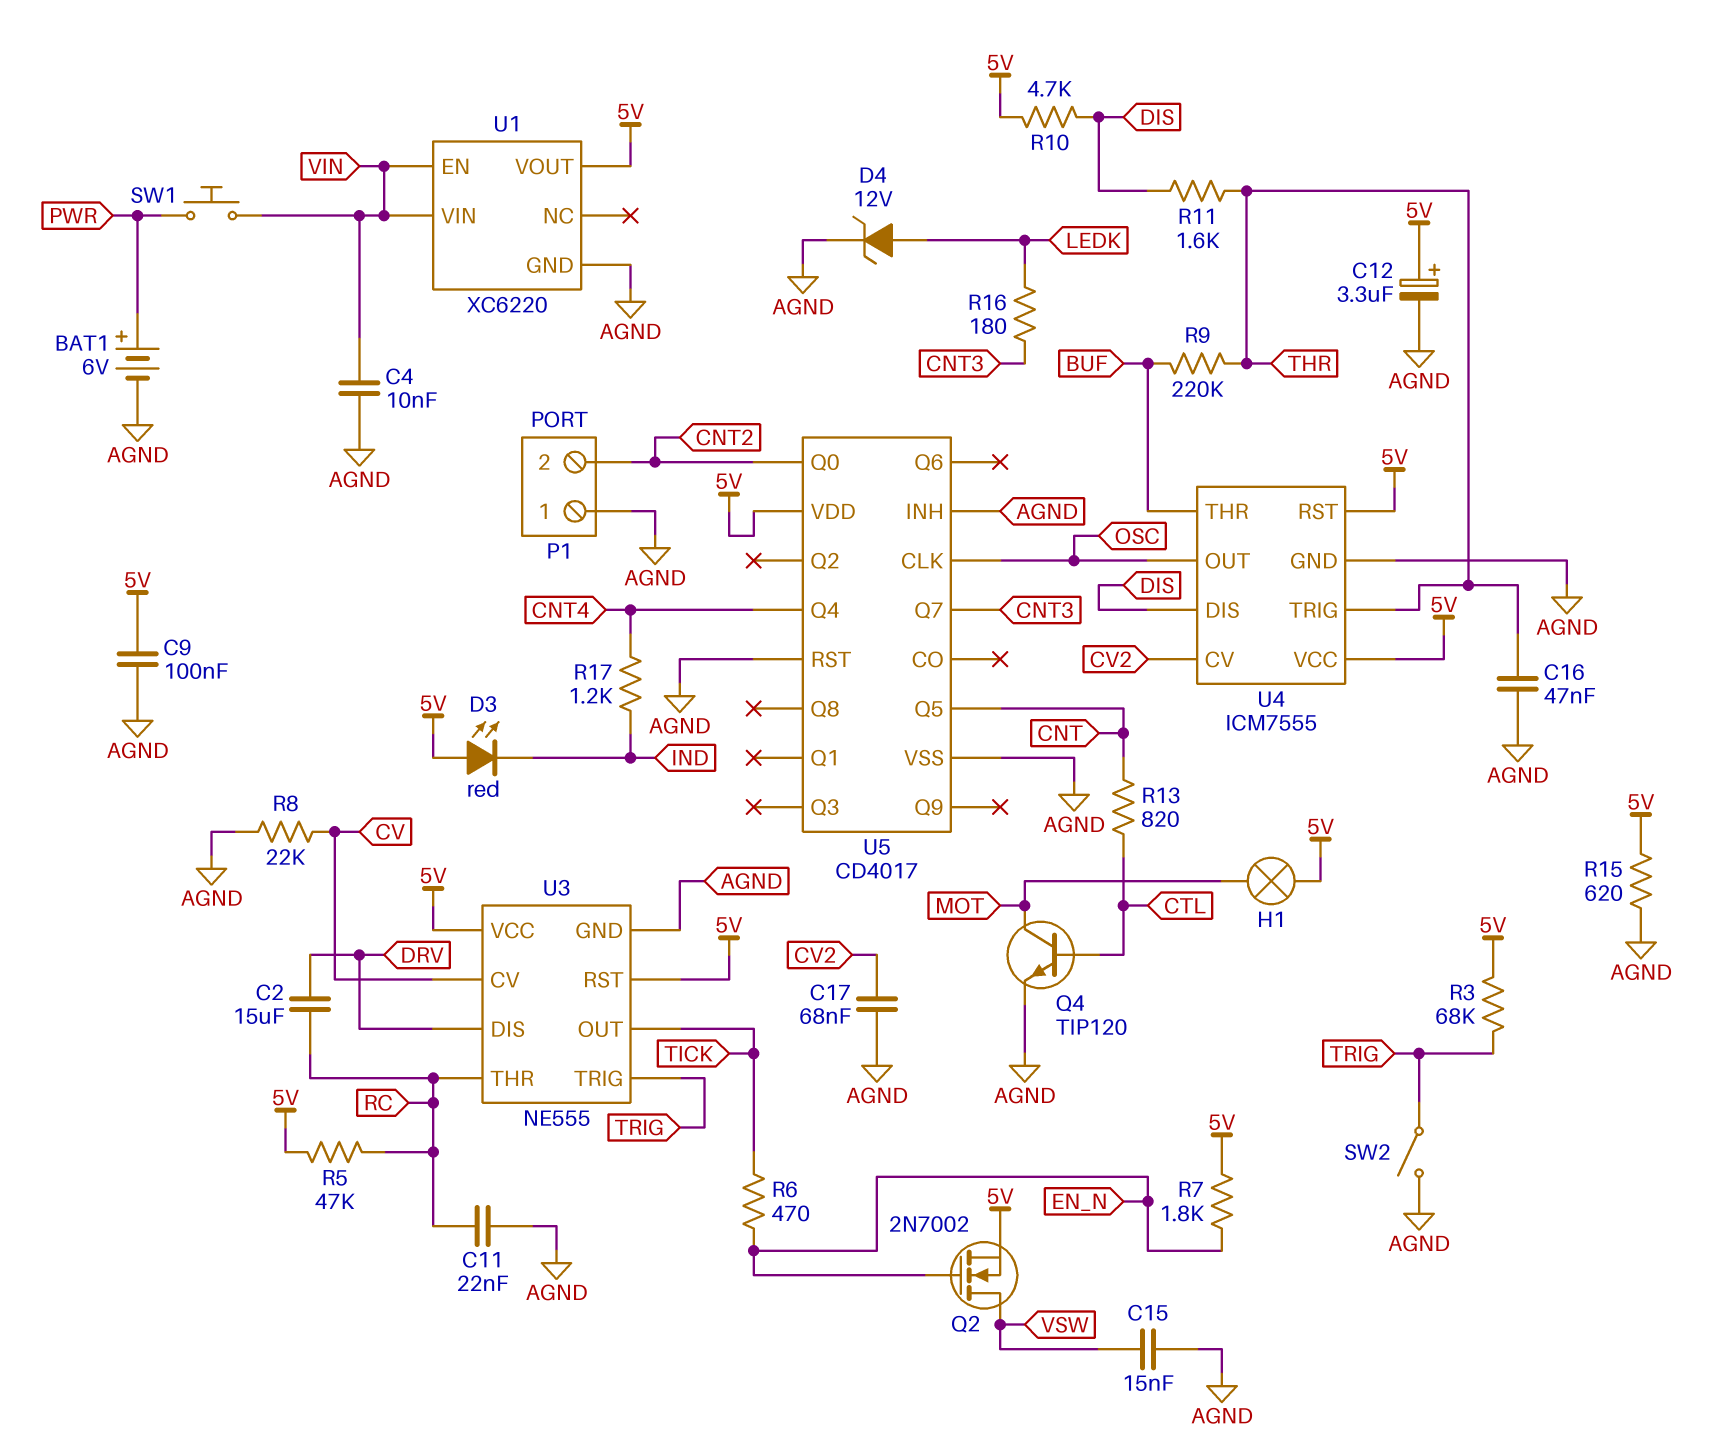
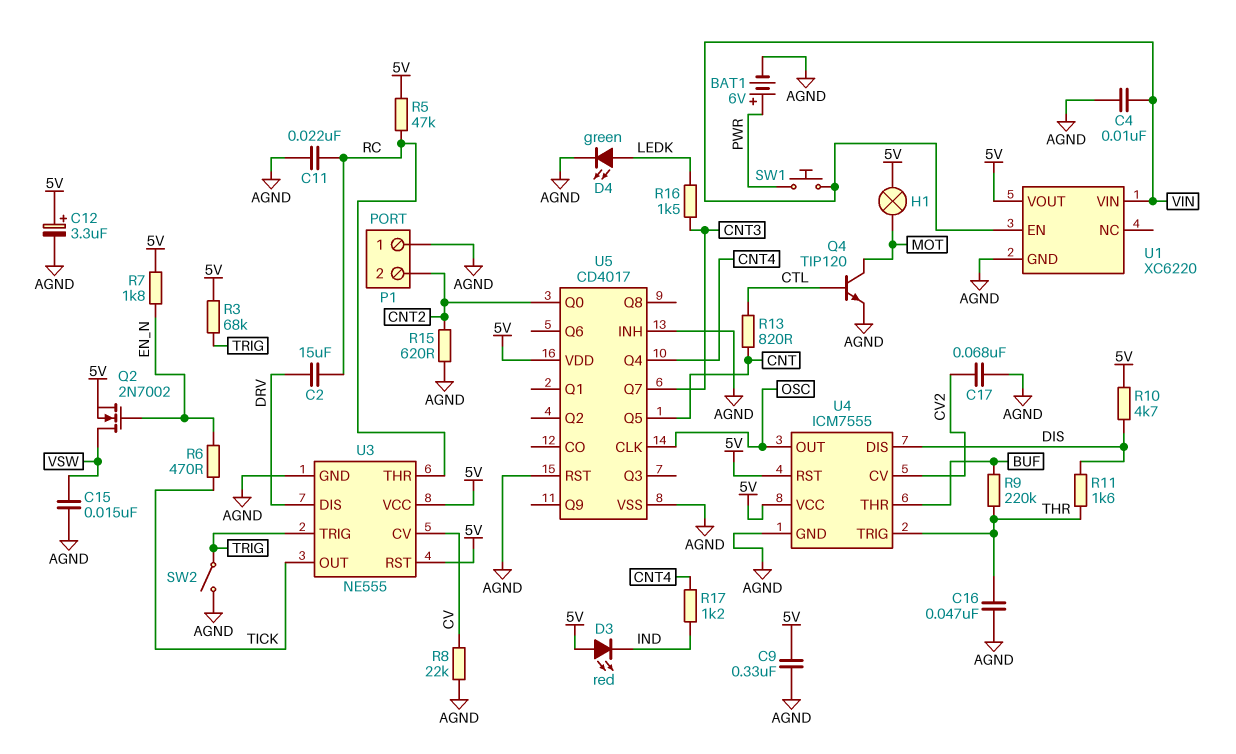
C9: 100nF (5V, AGND) -> 330nF (5V, AGND)
D4: zener 12V (A LEDK, K AGND) -> LED green (A LEDK, K AGND)
R15: 620 (5V, AGND) -> 620 (AGND, CNT2)
R16: 180 (CNT3, LEDK) -> 1.5k (CNT3, LEDK)

